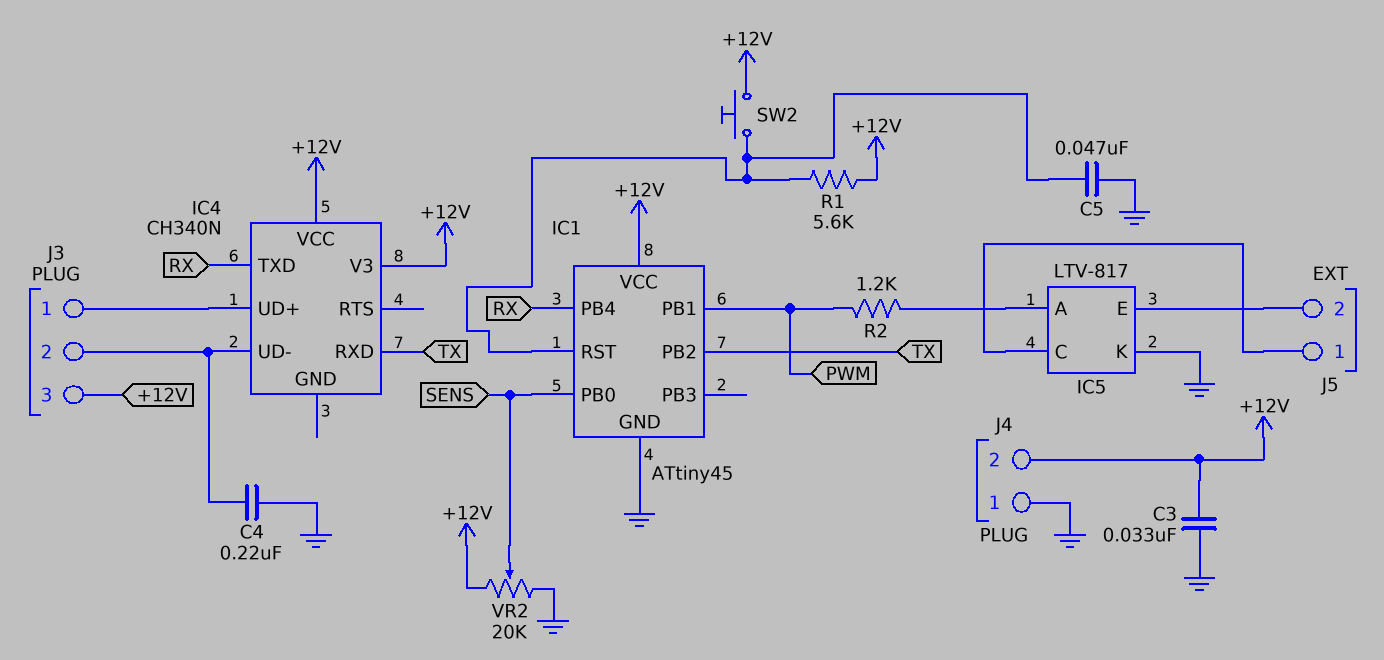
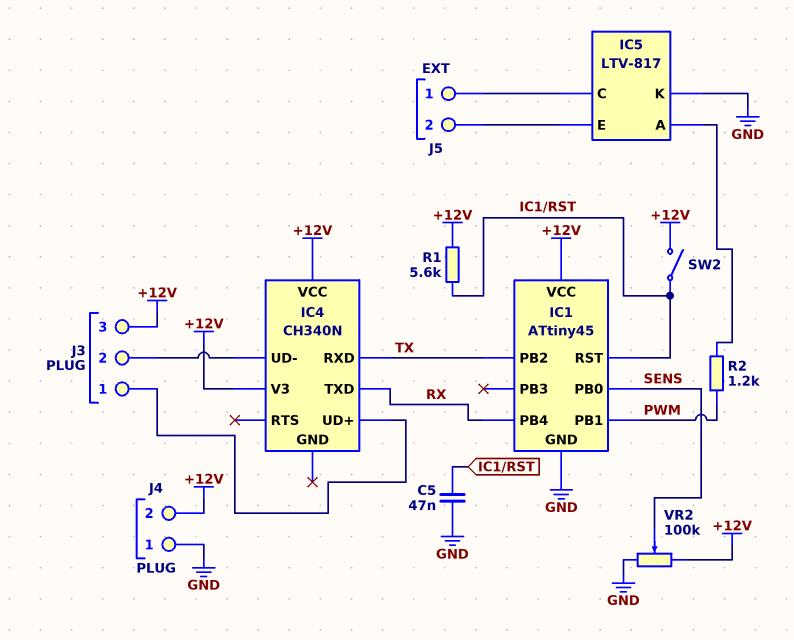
C3: 33nF (+12V, GND) -> none
C4: 220nF (GND, IC4/UD-) -> none
SW2: button (+12V, IC1/RST) -> switch (+12V, IC1/RST)
VR2: 20k (+12V, GND, wiper SENS) -> 100k (+12V, GND, wiper SENS)

